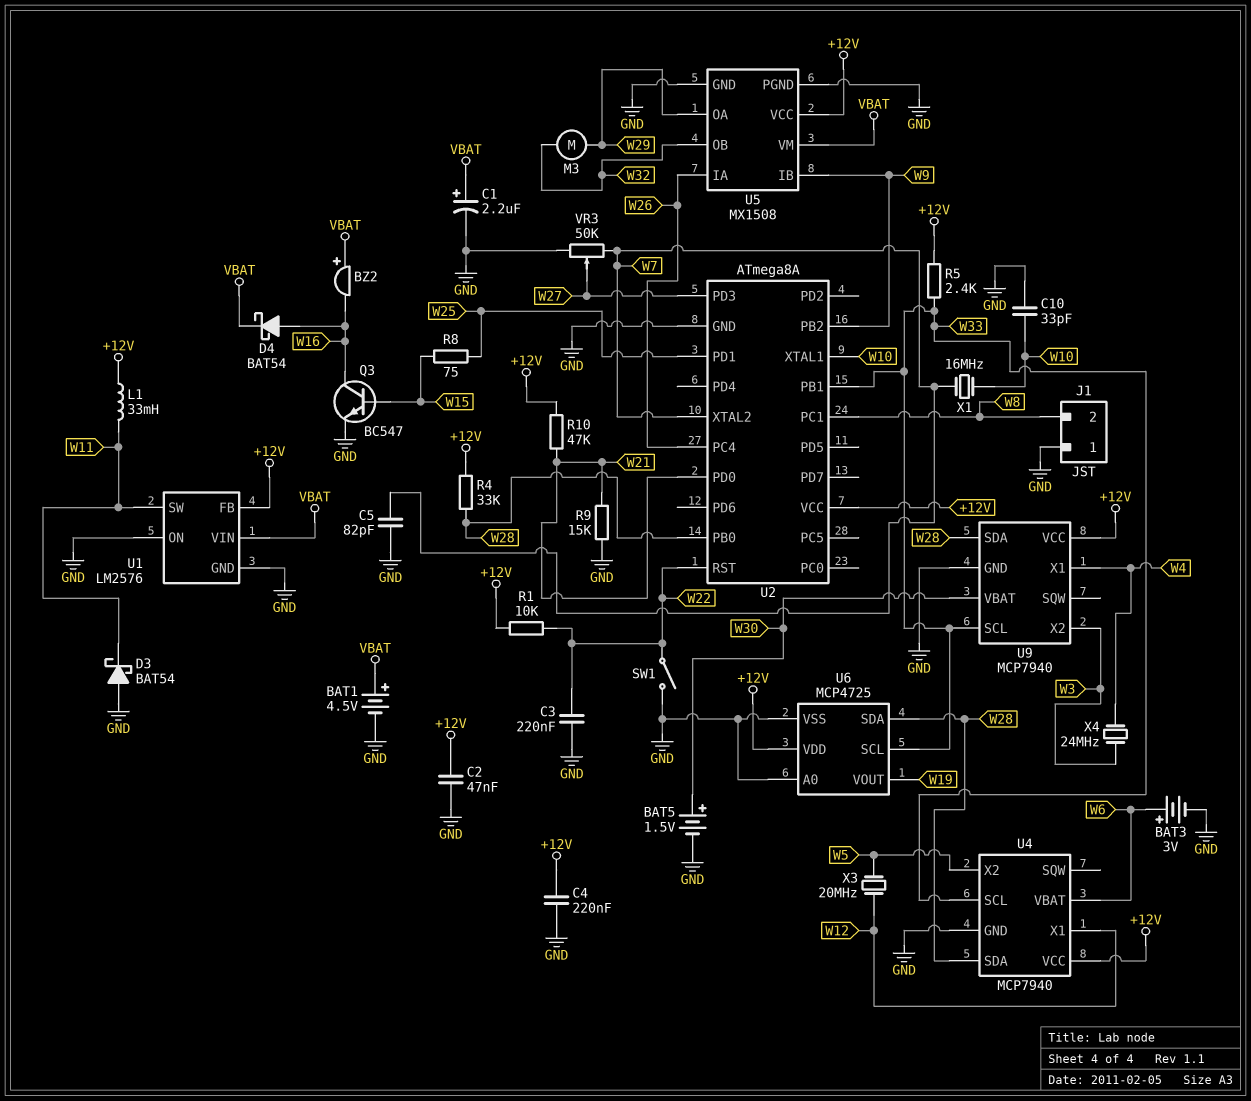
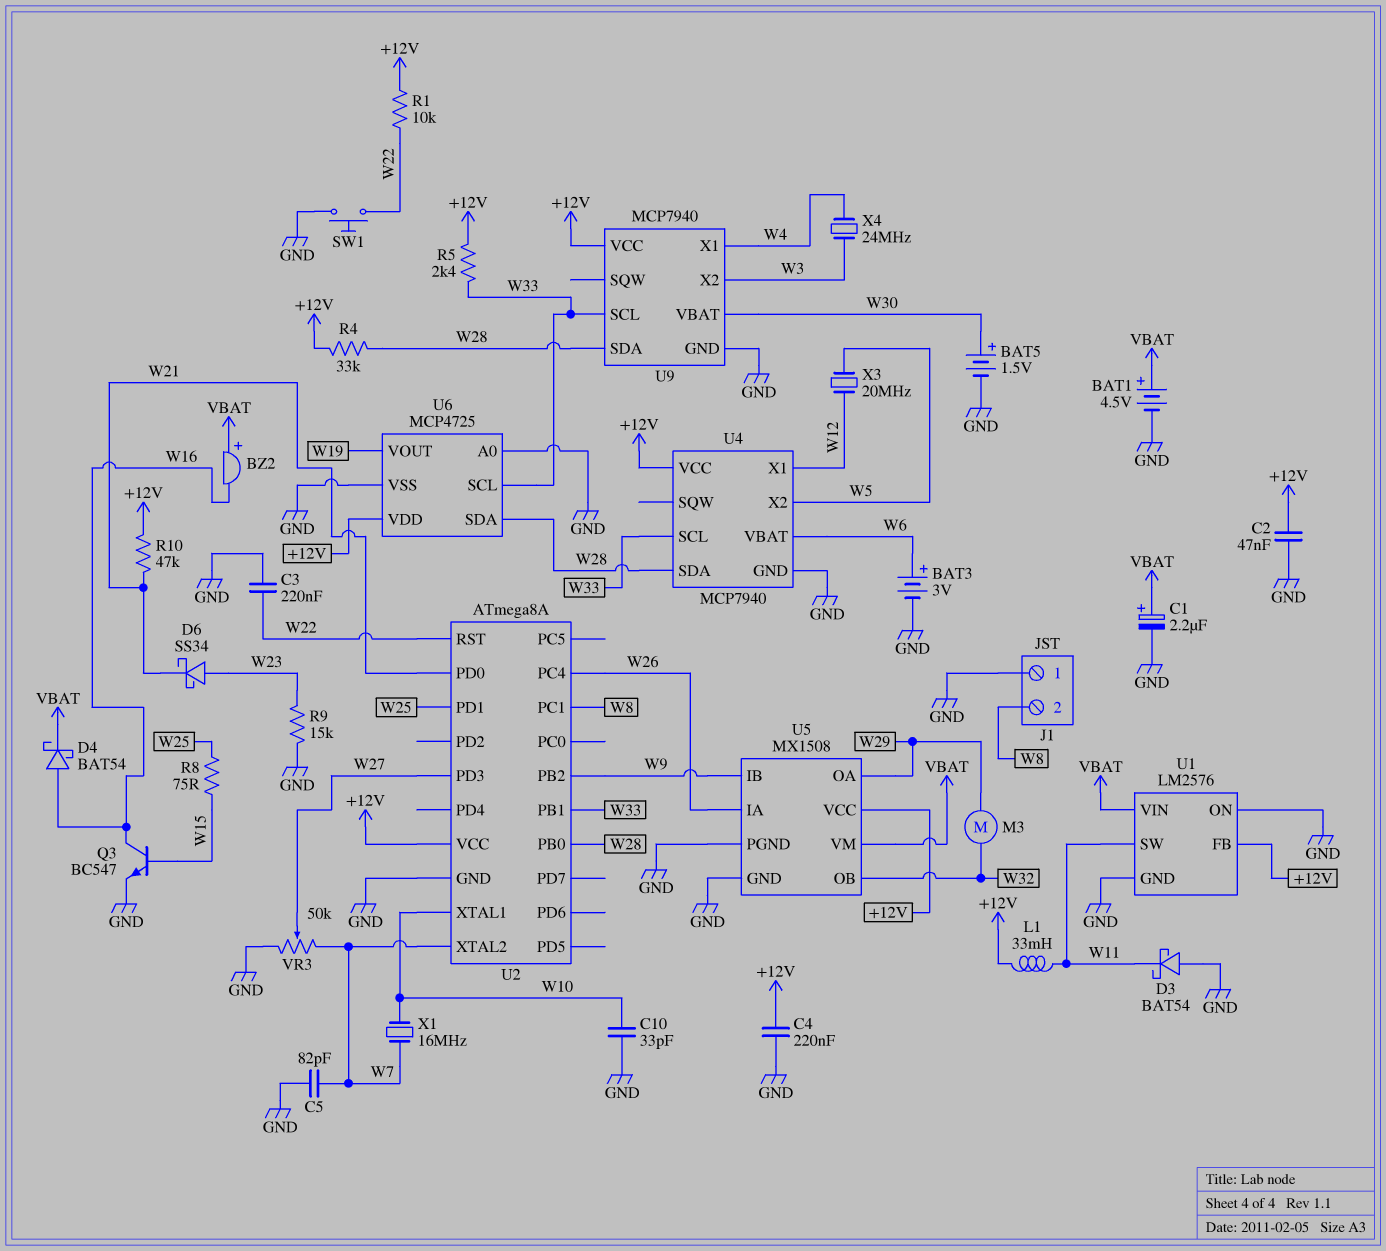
D6: none -> schottky SS34 (A W23, K W21)
R9: 15k (GND, W21) -> 15k (GND, W23)
SW1: switch (GND, W22) -> button (GND, W22)

